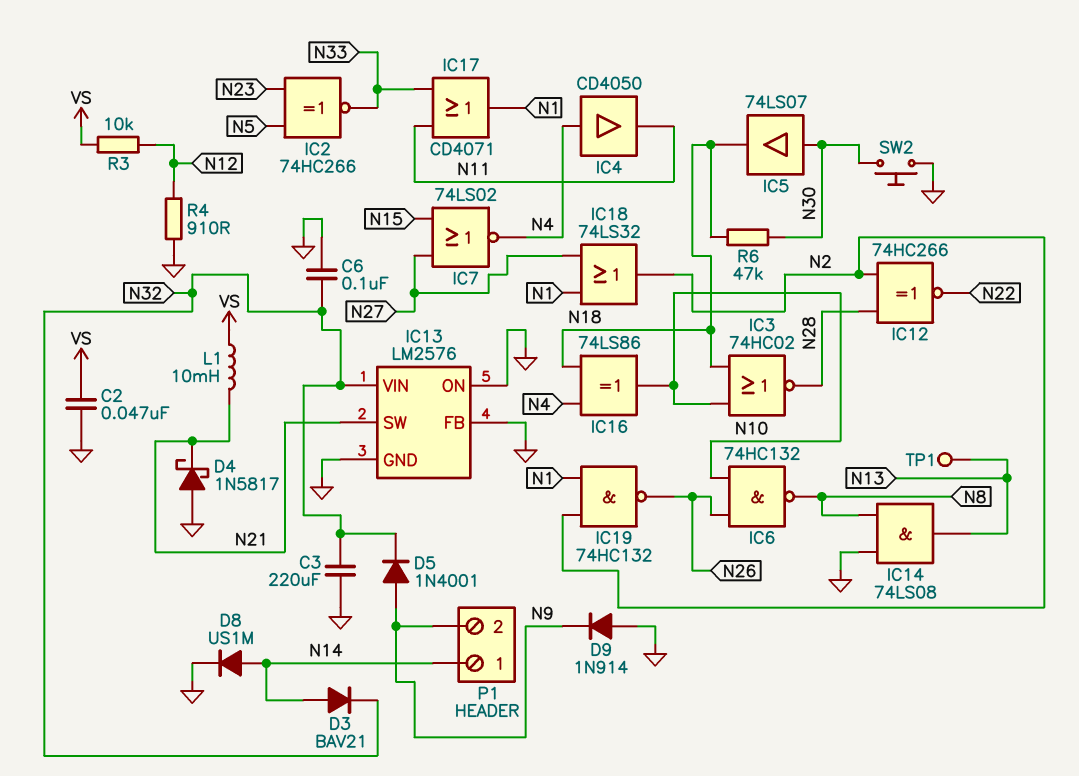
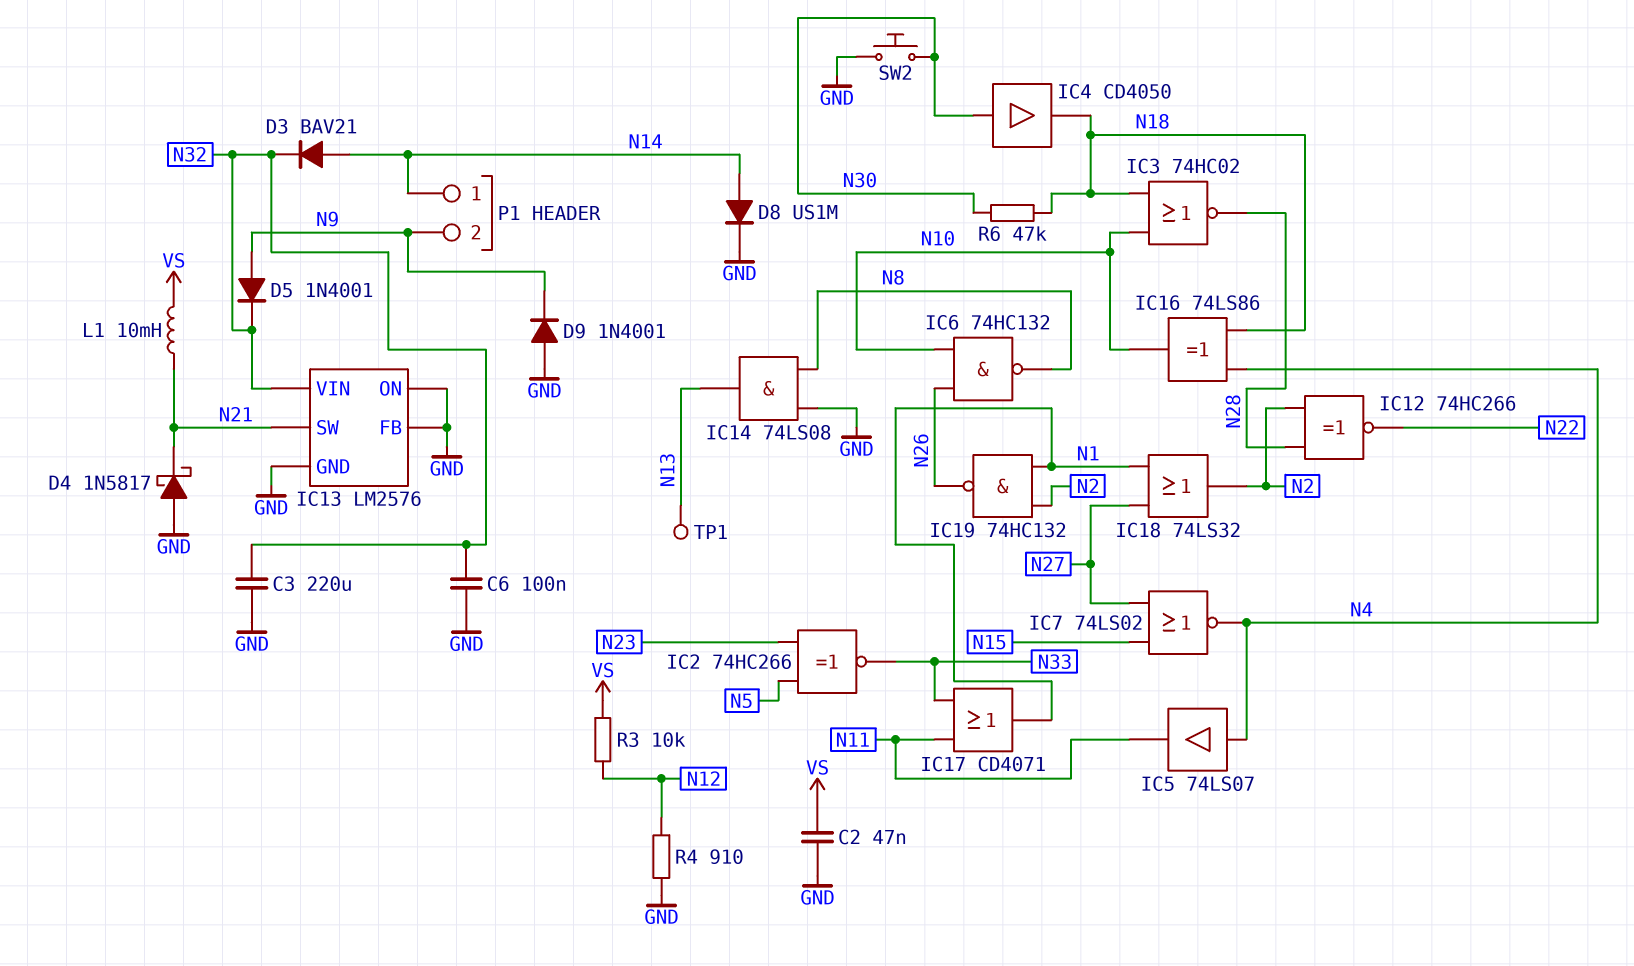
D9: diode 1N914 (A GND, K N9) -> diode 1N4001 (A GND, K N9)
IC4: buffer CD4050 (in N4, out N11) -> buffer CD4050 (in N30, out N18)
IC5: buffer 74LS07 (in N30, out N18) -> buffer 74LS07 (in N4, out N11)

